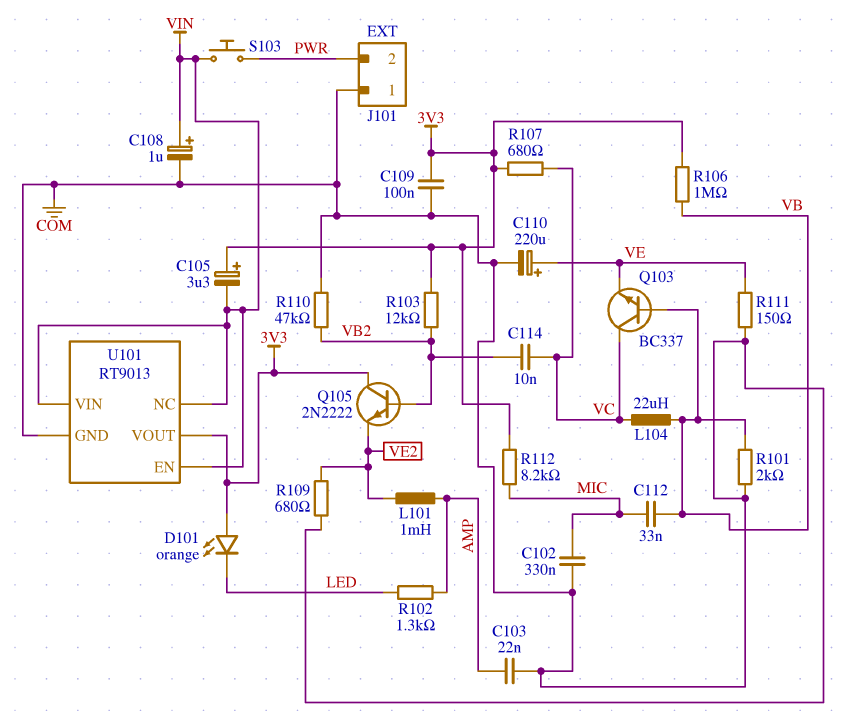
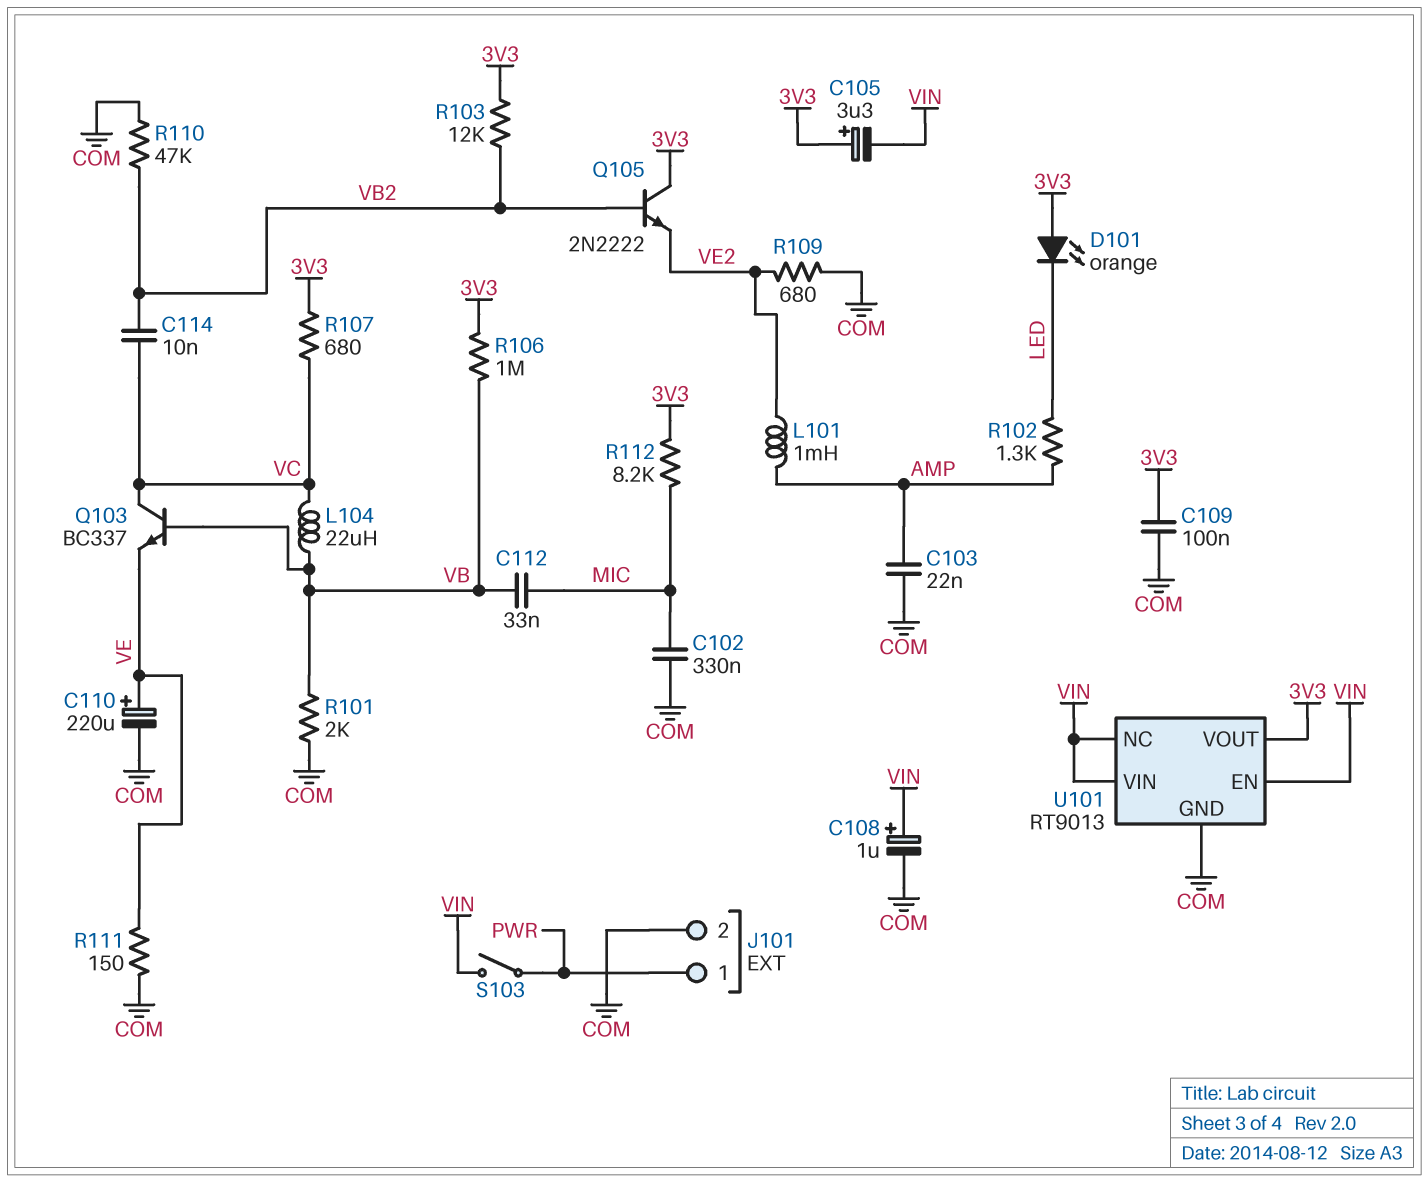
J101 pin 1: COM -> PWR
J101 pin 2: PWR -> COM
S103: button (PWR, VIN) -> switch (PWR, VIN)

